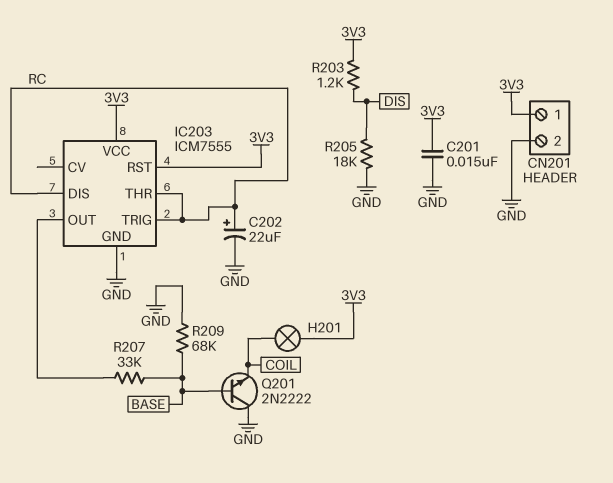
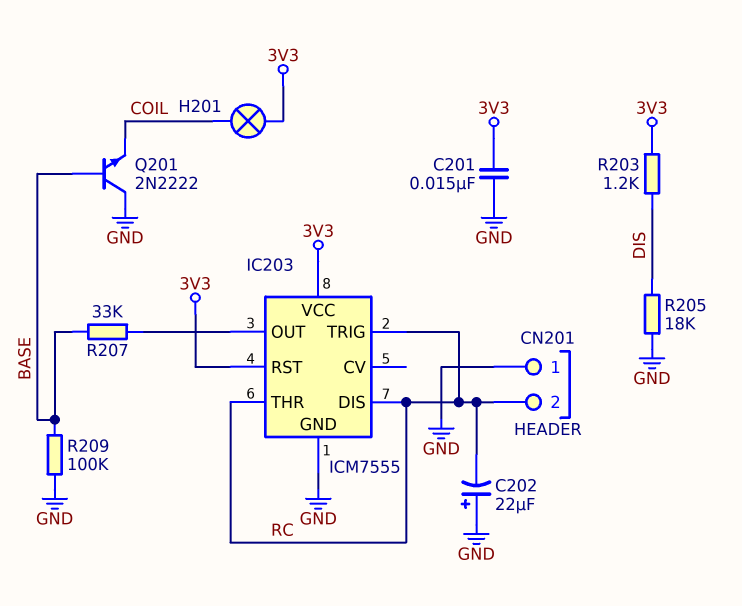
C202: 22uF (plus RC, minus GND) -> 22uF (plus GND, minus RC)
CN201 pin 1: 3V3 -> GND
CN201 pin 2: GND -> RC
R209: 68k (BASE, GND) -> 100k (BASE, GND)

